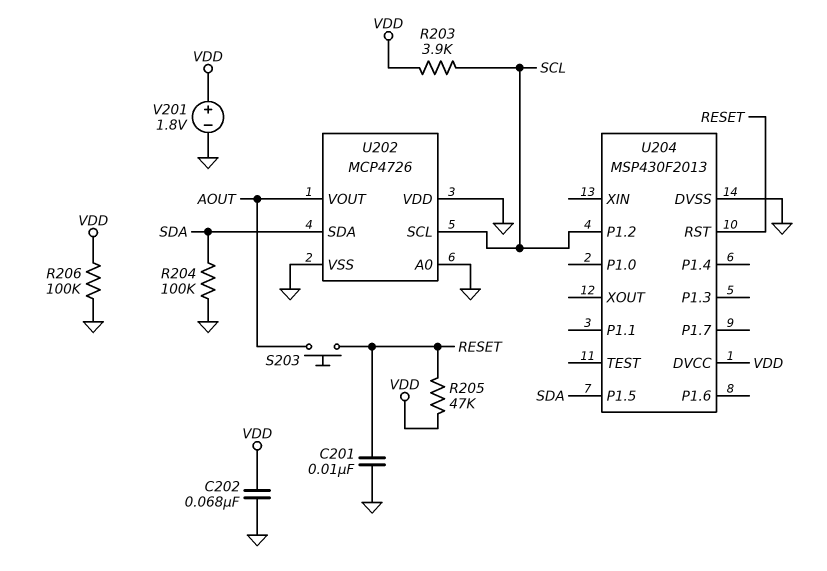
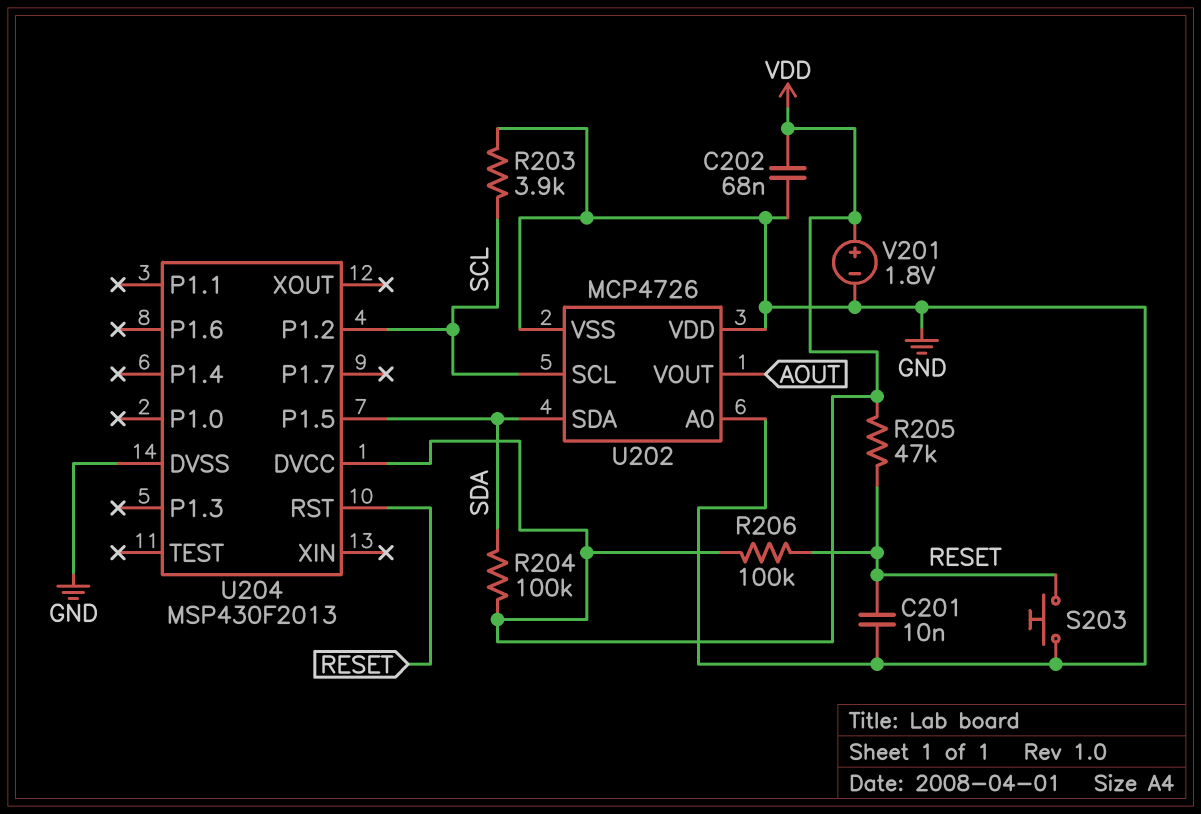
R203: 3.9k (SCL, VDD) -> 3.9k (GND, SCL)
R204: 100k (GND, SDA) -> 100k (SDA, VDD)
R206: 100k (GND, VDD) -> 100k (RESET, VDD)
S203: button (AOUT, RESET) -> button (GND, RESET)

